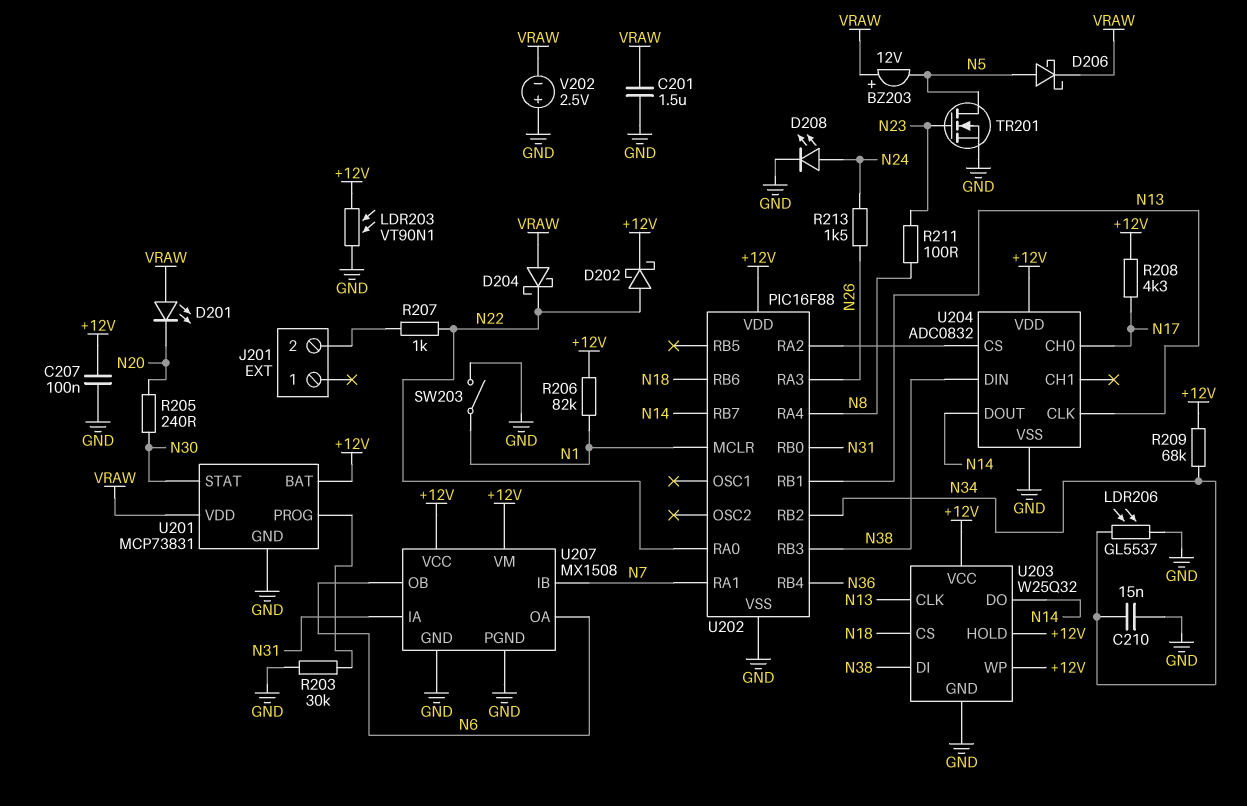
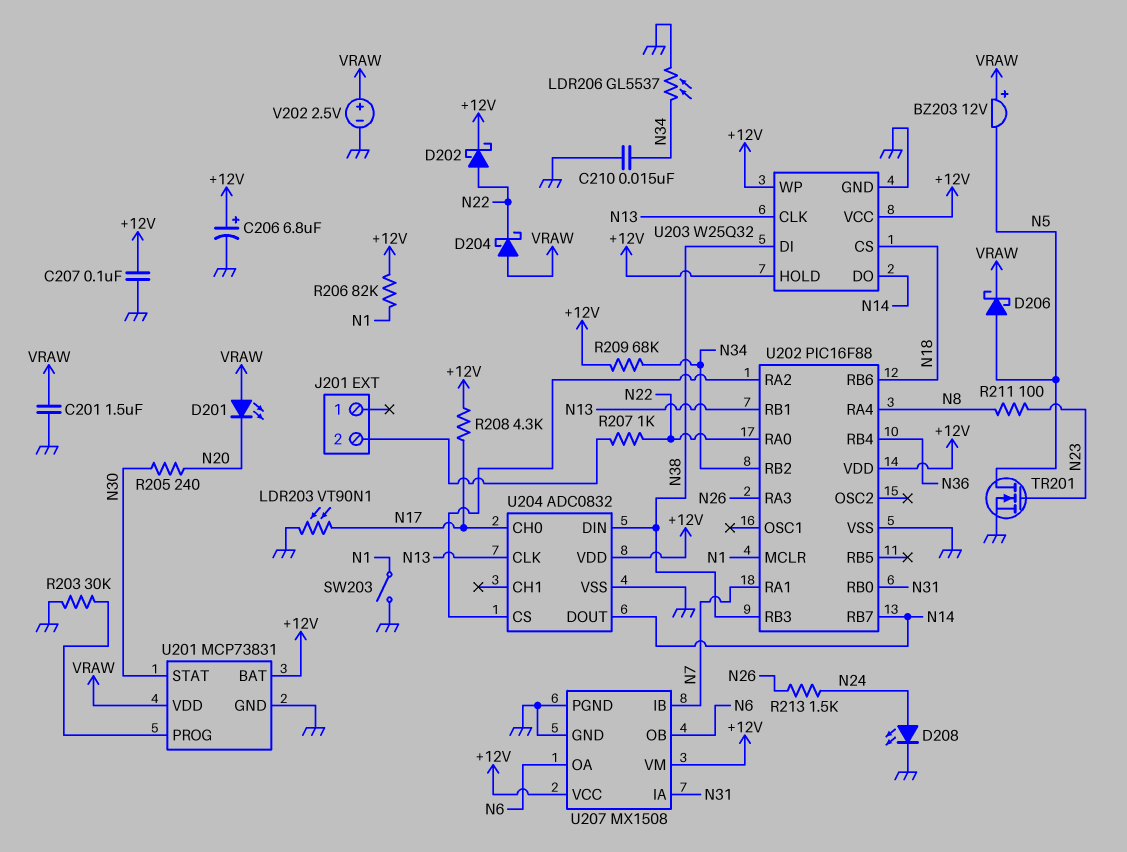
C206: none -> 6.8uF (plus +12V, minus GND)
LDR203: VT90N1 (+12V, GND) -> VT90N1 (GND, N17)
V202: 2.5V (plus GND, minus VRAW) -> 2.5V (plus VRAW, minus GND)

